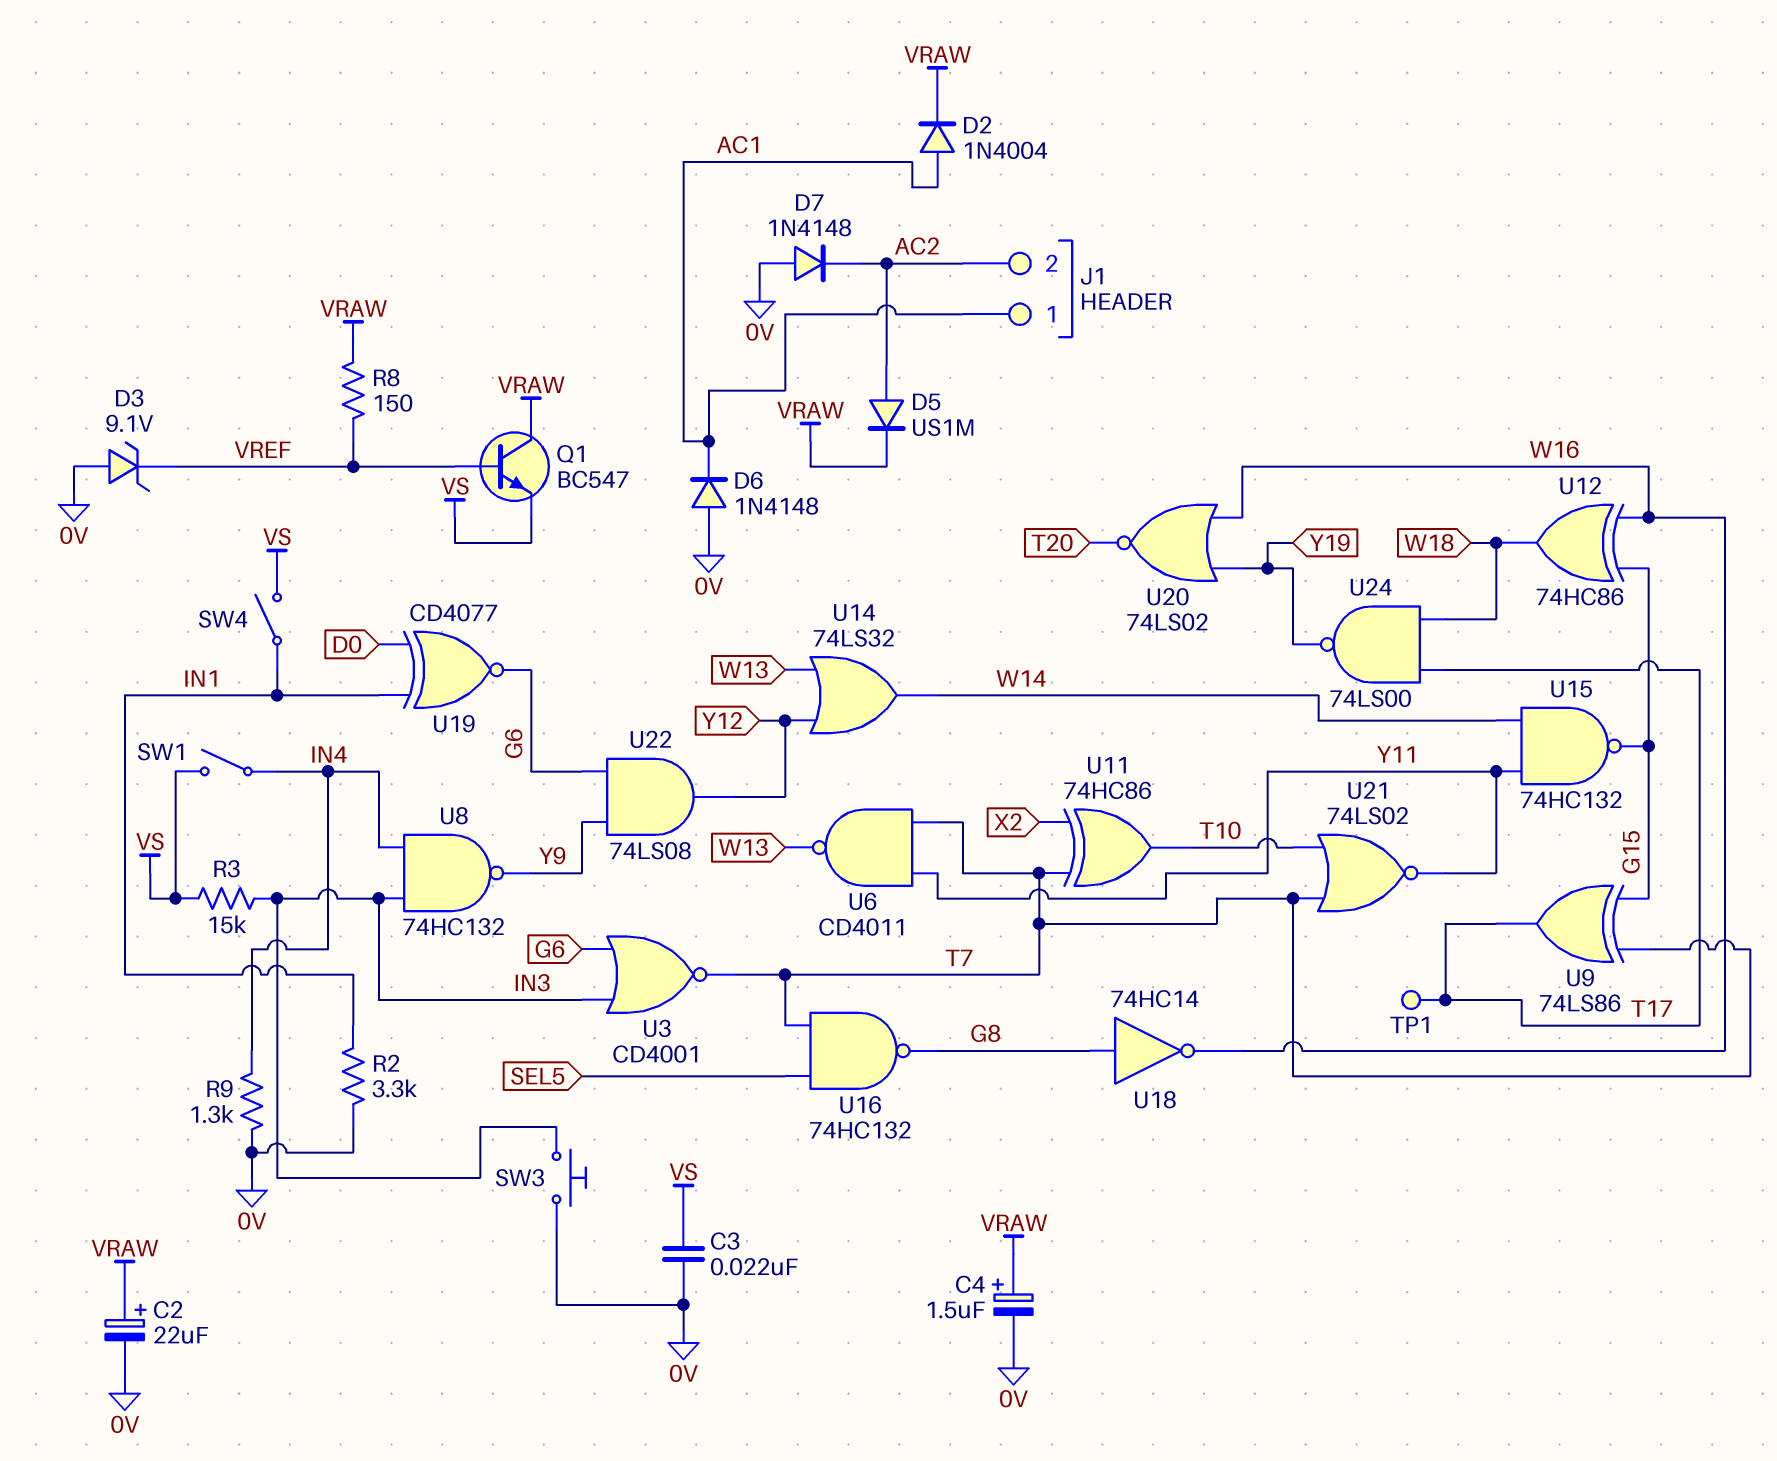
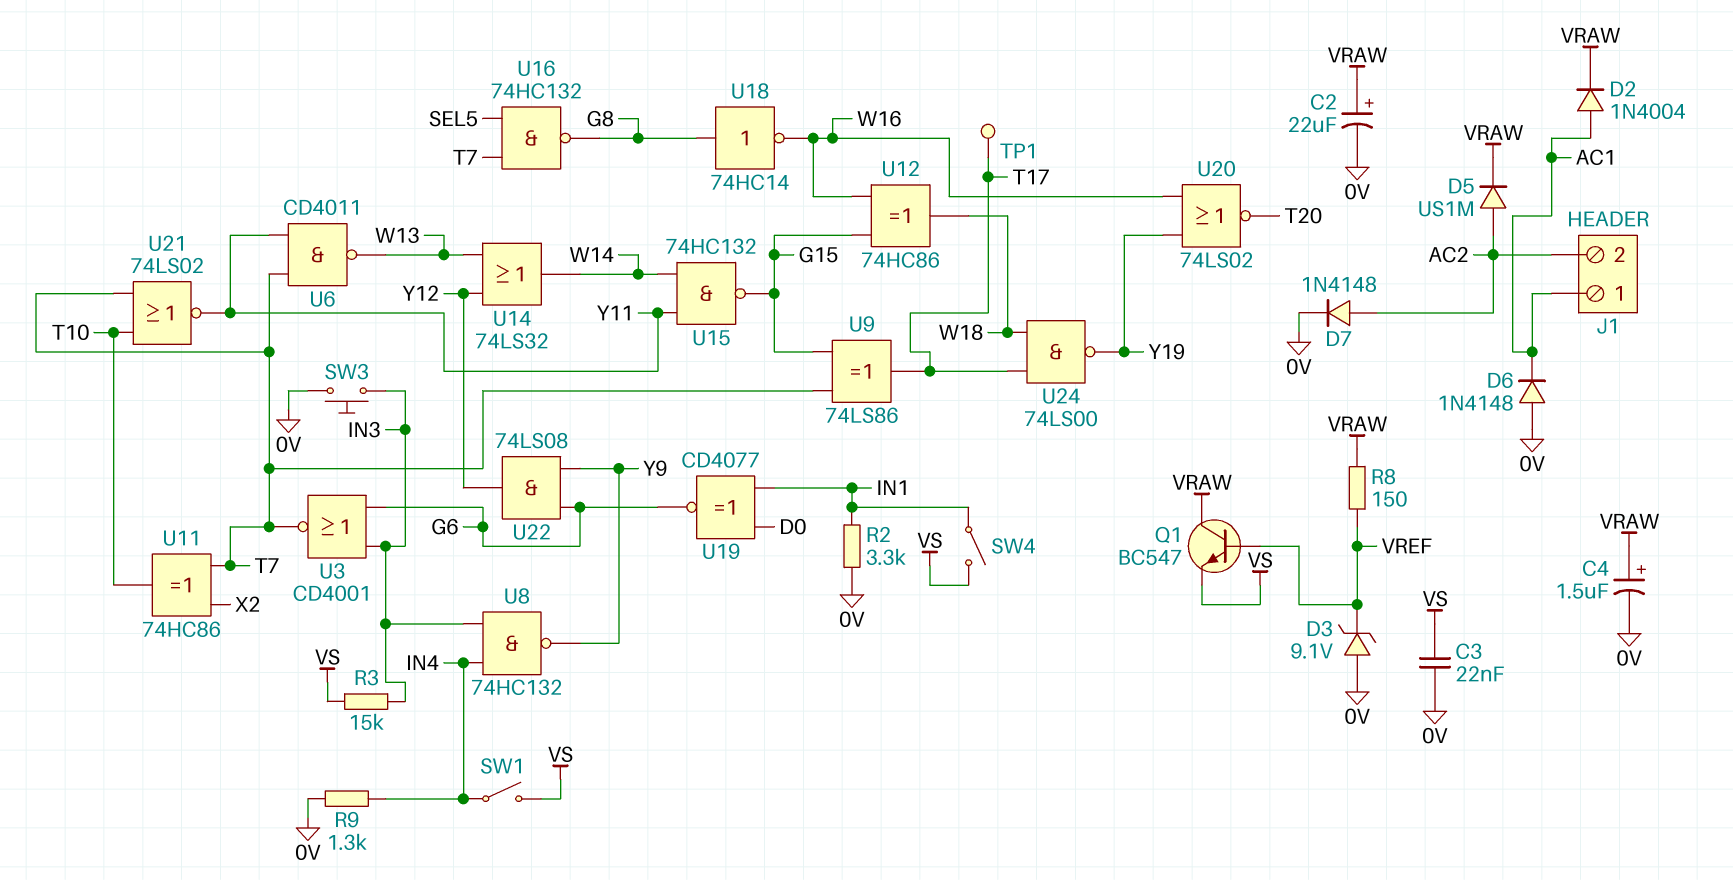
D7: diode 1N4148 (A 0V, K AC2) -> diode 1N4148 (A AC2, K 0V)

